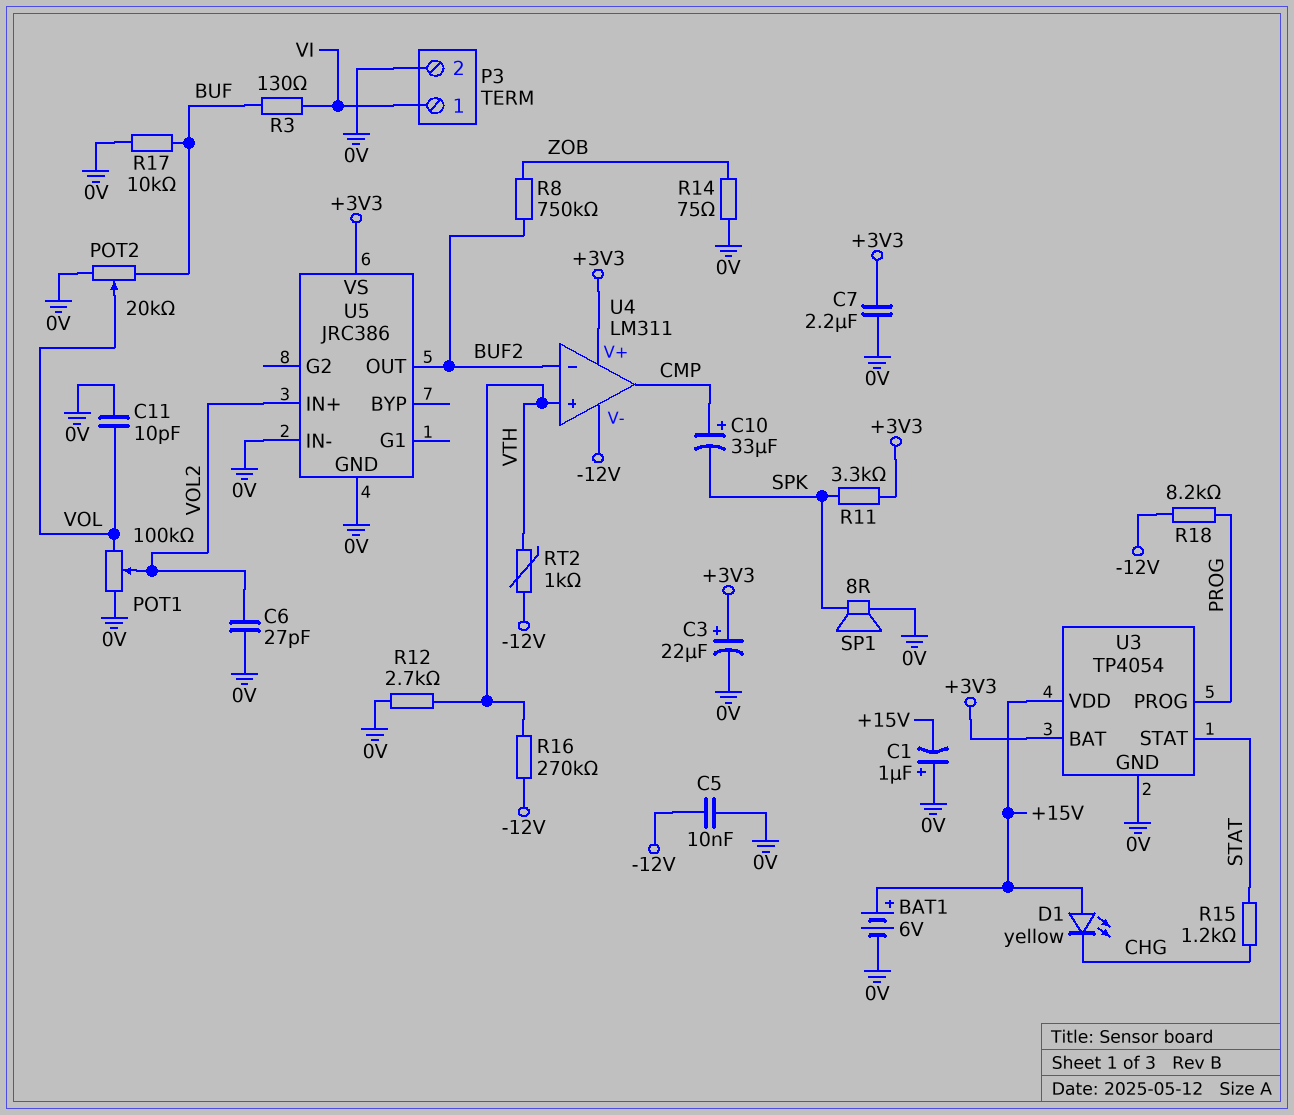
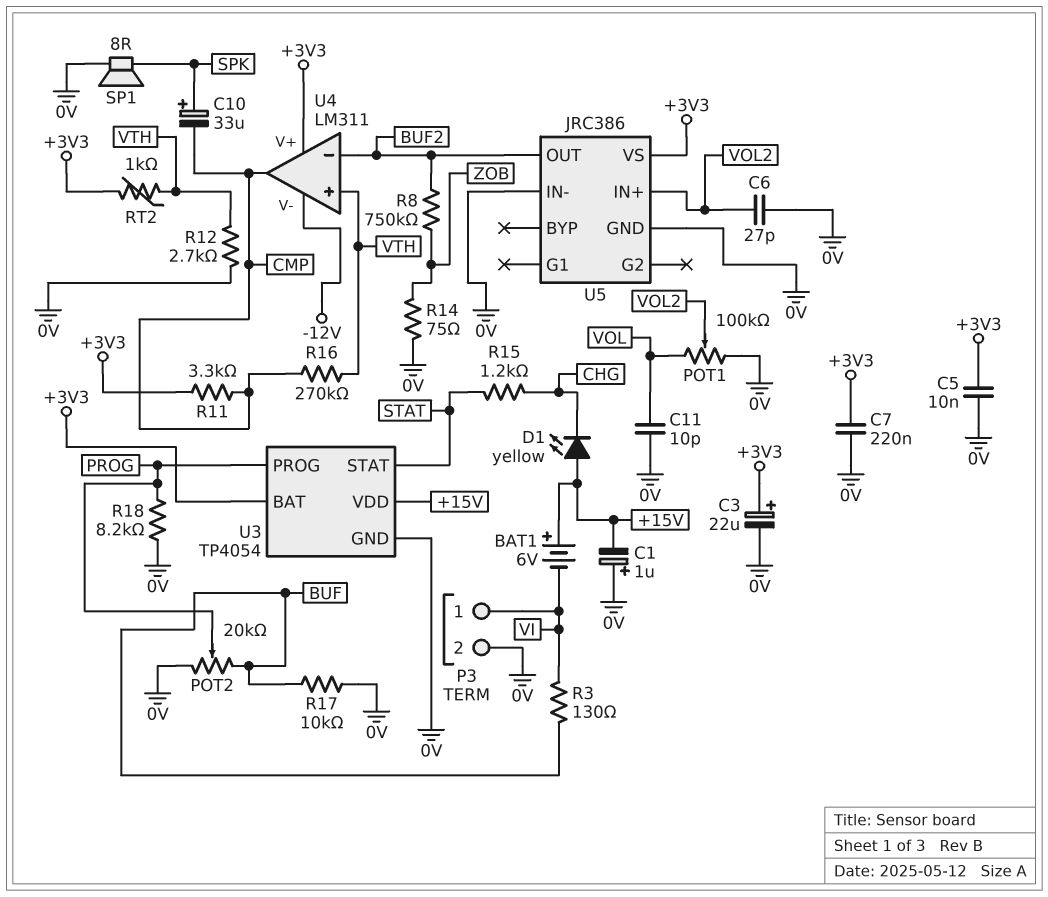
BAT1: 6V (plus +15V, minus 0V) -> 6V (plus +15V, minus VI)
C5: 10nF (-12V, 0V) -> 10nF (+3V3, 0V)
C7: 2.2uF (+3V3, 0V) -> 220nF (+3V3, 0V)
C10: 33uF (plus CMP, minus SPK) -> 33uF (plus SPK, minus CMP)
POT2: 20k (0V, BUF, wiper VOL) -> 20k (0V, BUF, wiper PROG)
R11: 3.3k (+3V3, SPK) -> 3.3k (+3V3, CMP)
R16: 270k (-12V, VTH) -> 270k (CMP, VTH)
R18: 8.2k (-12V, PROG) -> 8.2k (0V, PROG)
RT2: 1k (-12V, VTH) -> 1k (+3V3, VTH)

